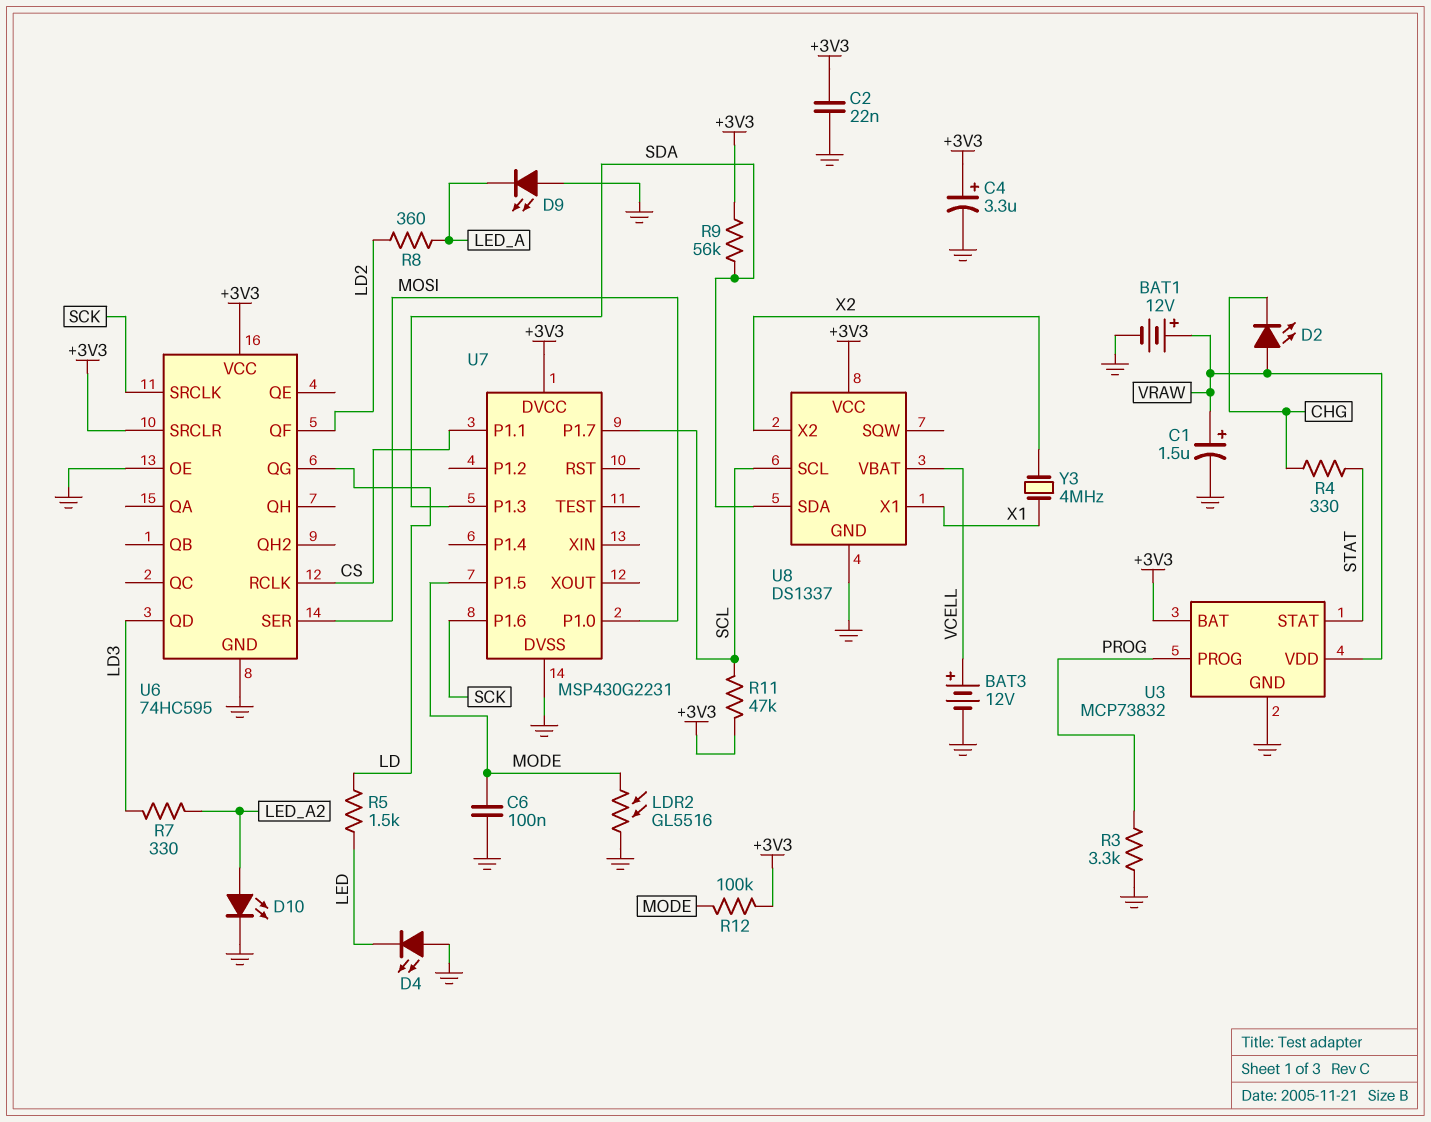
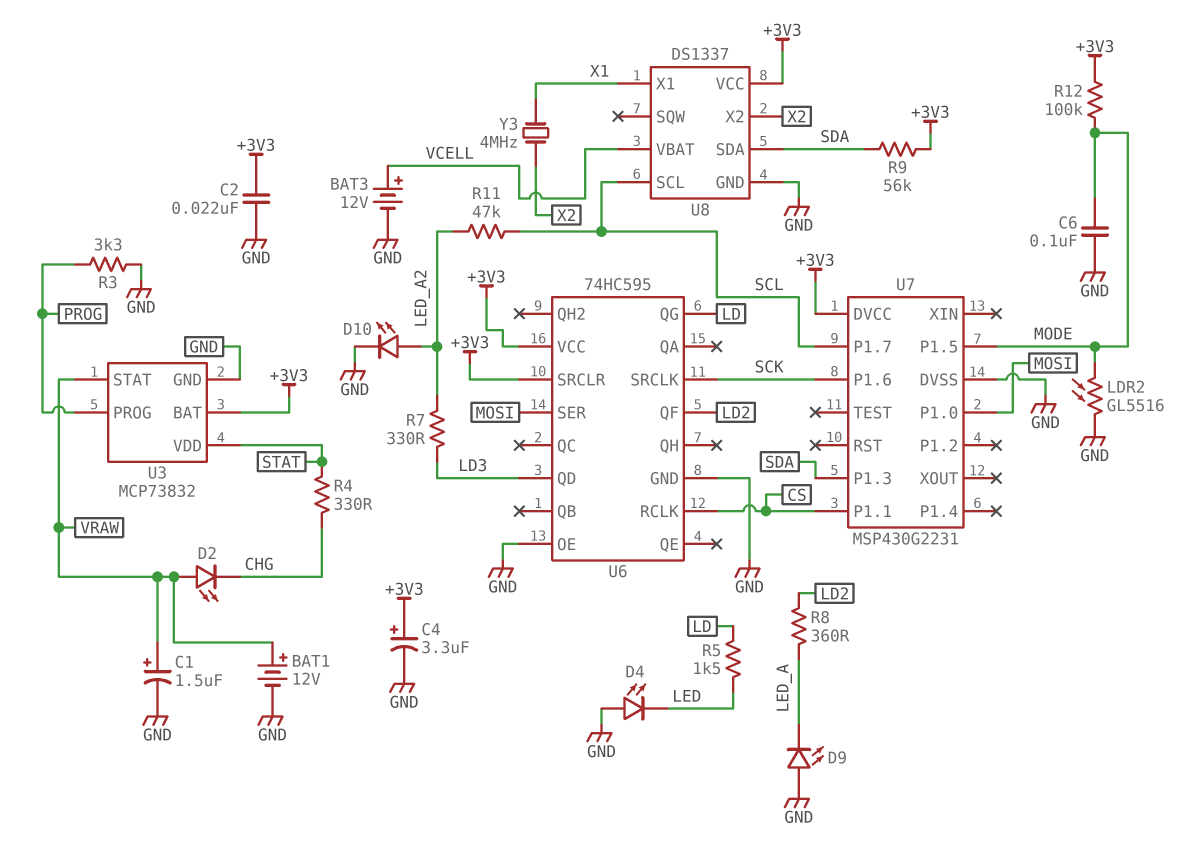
R11: 47k (+3V3, SCL) -> 47k (LED_A2, SCL)
U3 pin STAT: STAT -> VRAW
U3 pin VDD: VRAW -> STAT

